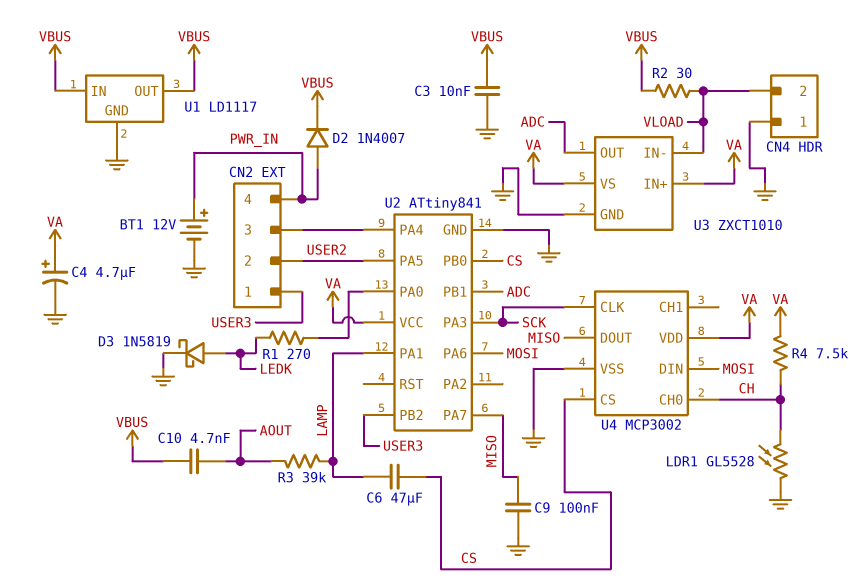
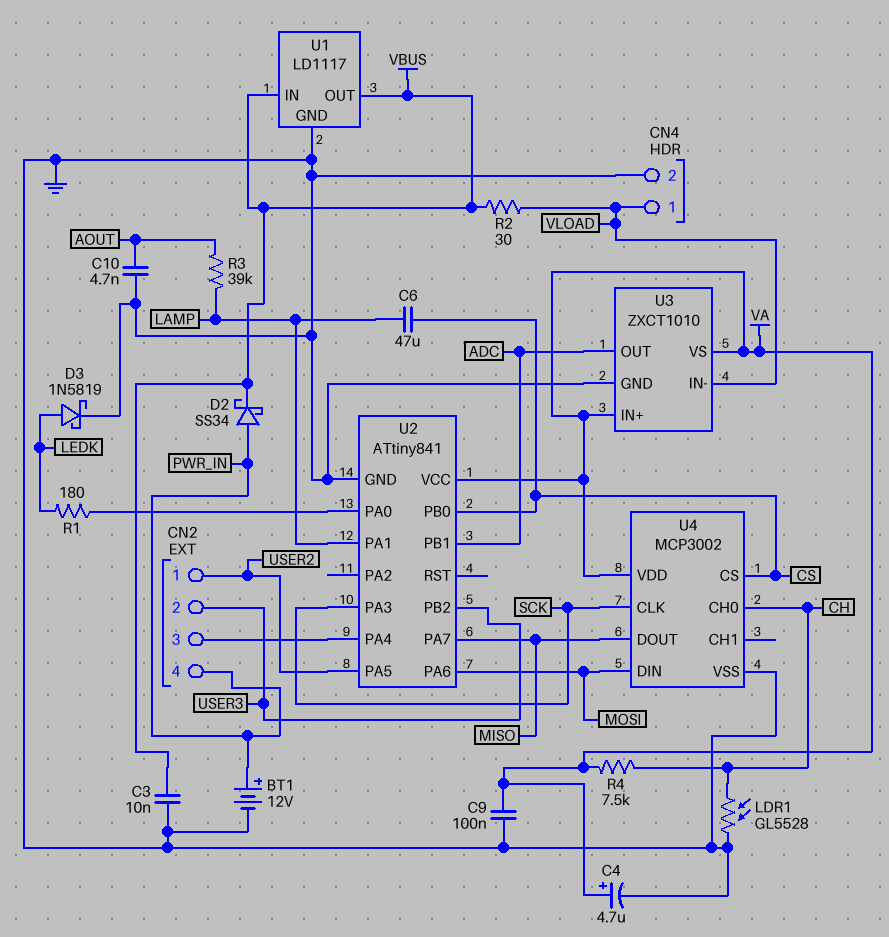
C9: 100nF (GND, MISO) -> 100nF (GND, VA)
C10: 4.7nF (AOUT, VBUS) -> 4.7nF (AOUT, GND)
CN2 pin 1: USER3 -> USER2
CN2 pin 2: USER2 -> USER3
CN4 pin 1: GND -> VLOAD
CN4 pin 2: VLOAD -> GND
D2: diode 1N4007 (A PWR_IN, K VBUS) -> schottky SS34 (A PWR_IN, K VBUS)
R1: 270 (LEDK, U2/PA0) -> 180 (LEDK, U2/PA0)

